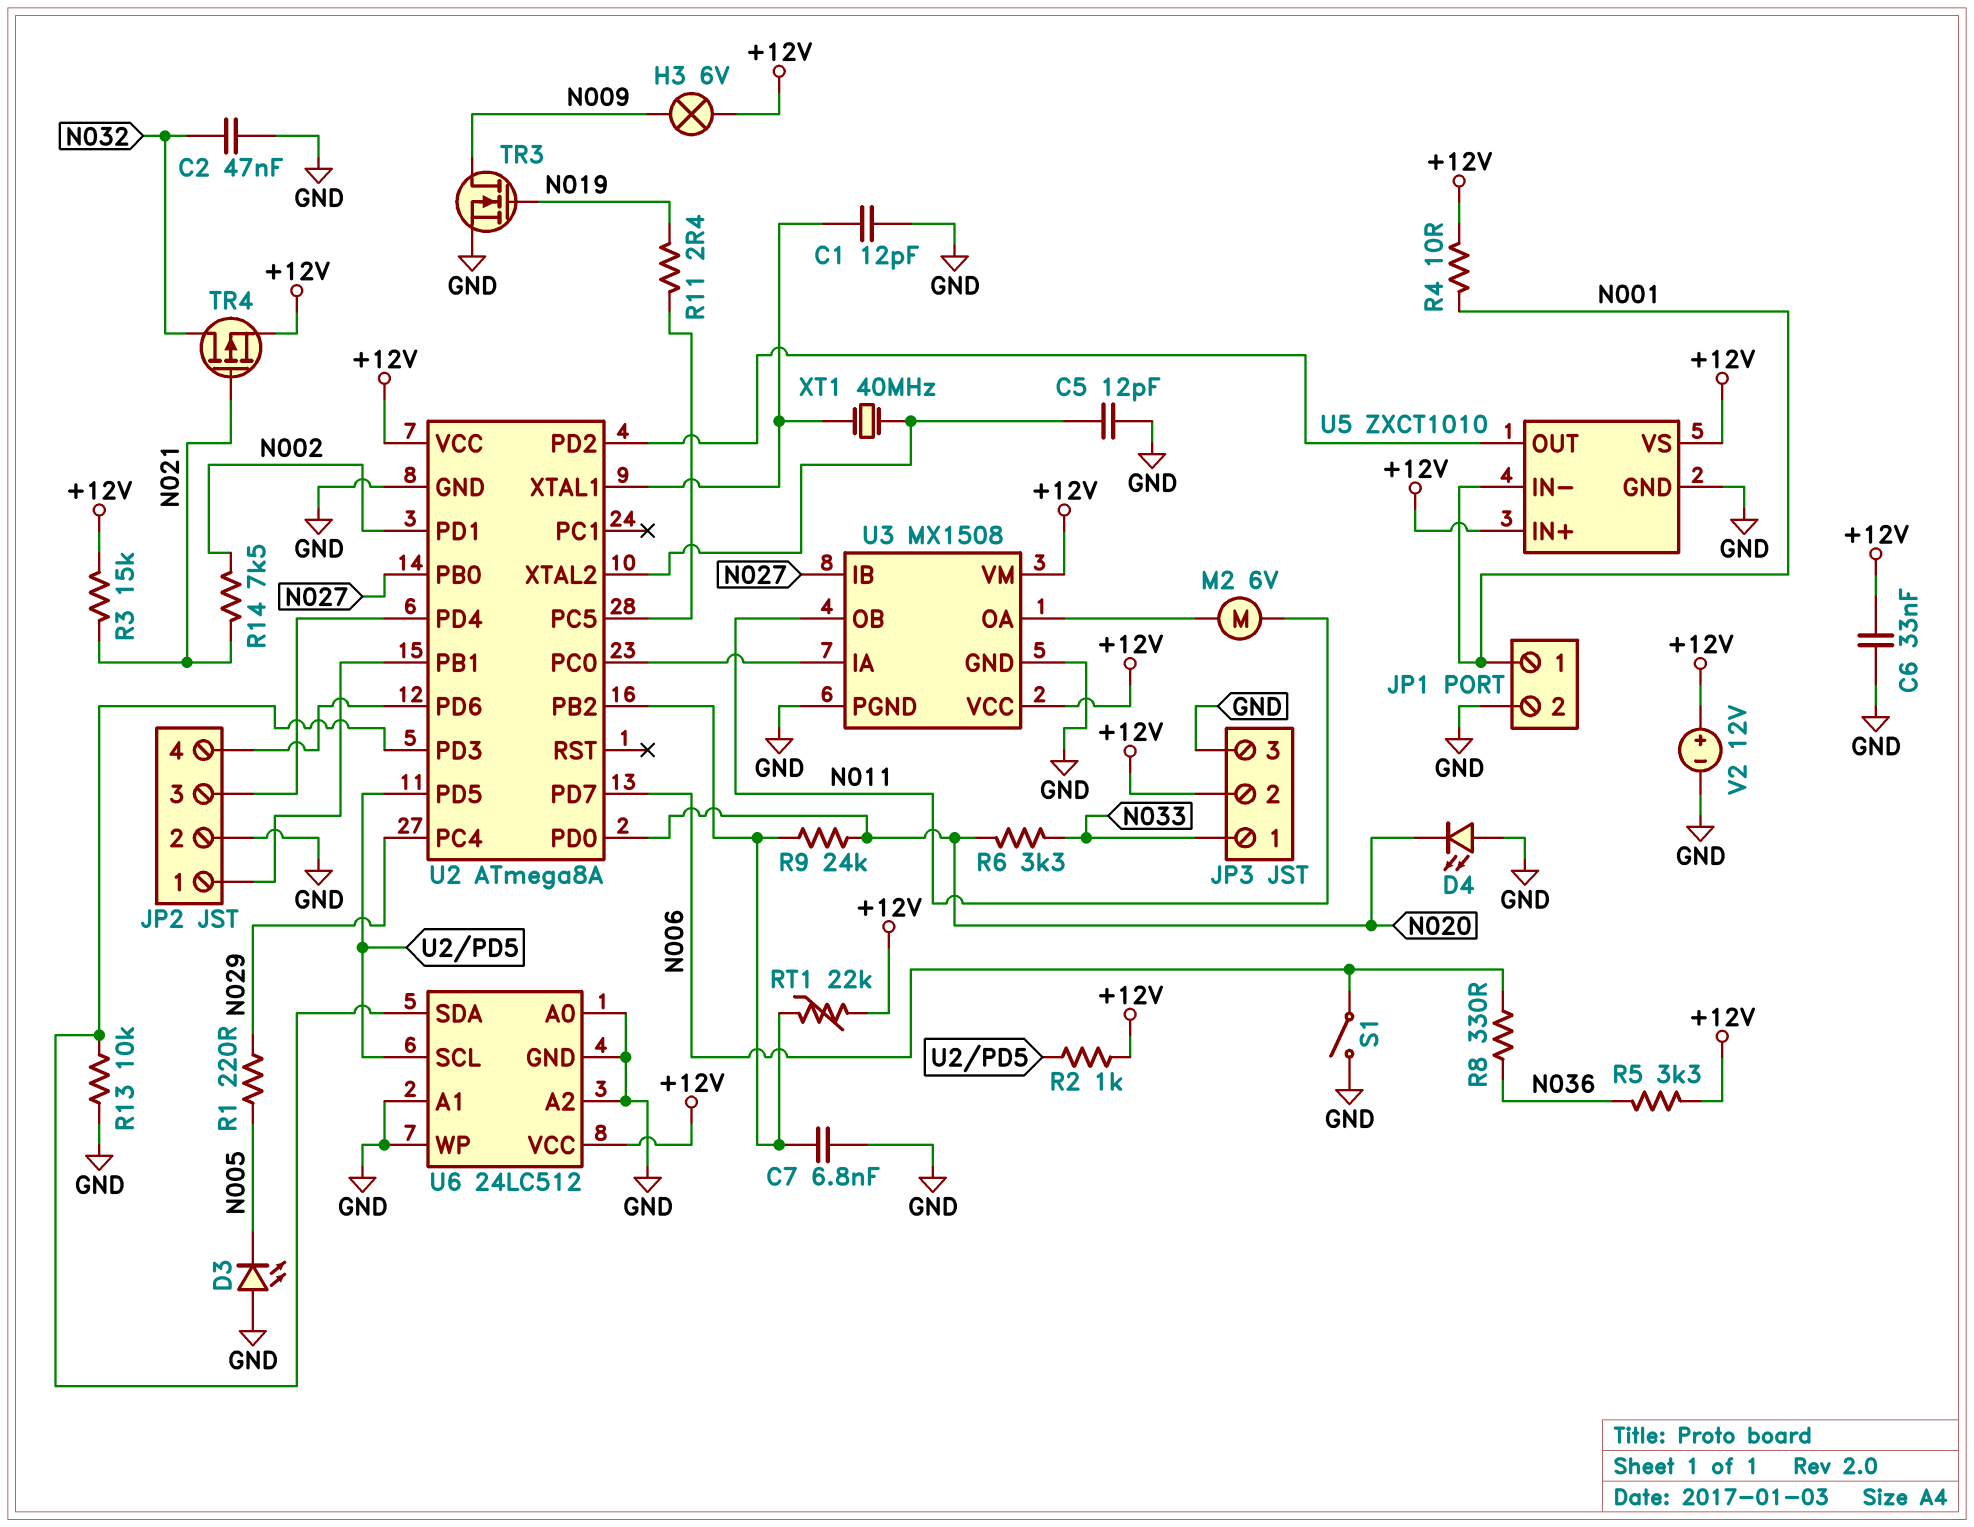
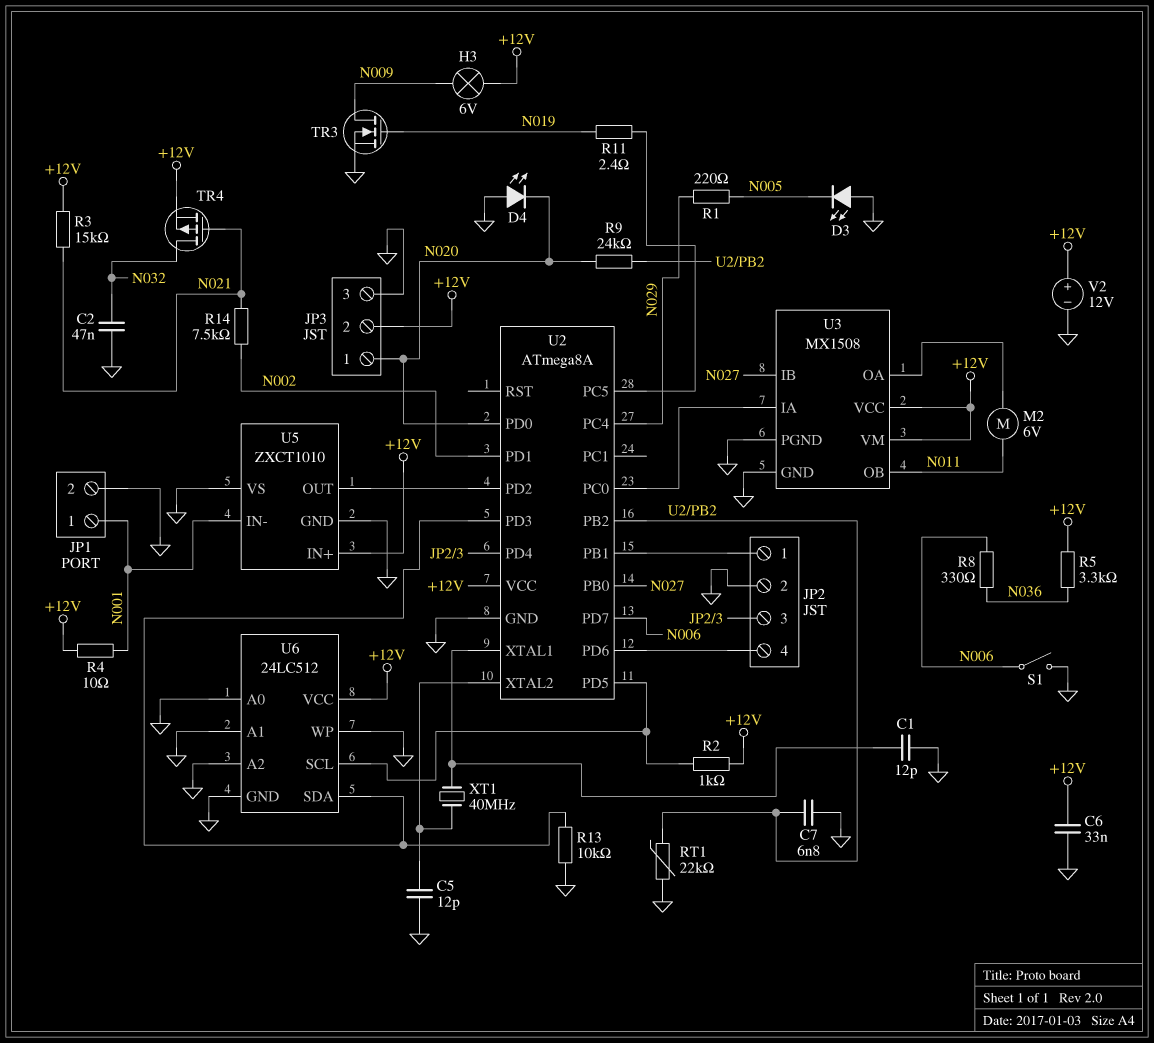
JP3 pin 1: N033 -> N020
R6: 3.3k (N020, N033) -> none
RT1: 22k (+12V, U2/PB2) -> 22k (GND, U2/PB2)
U5 pin VS: +12V -> GND

